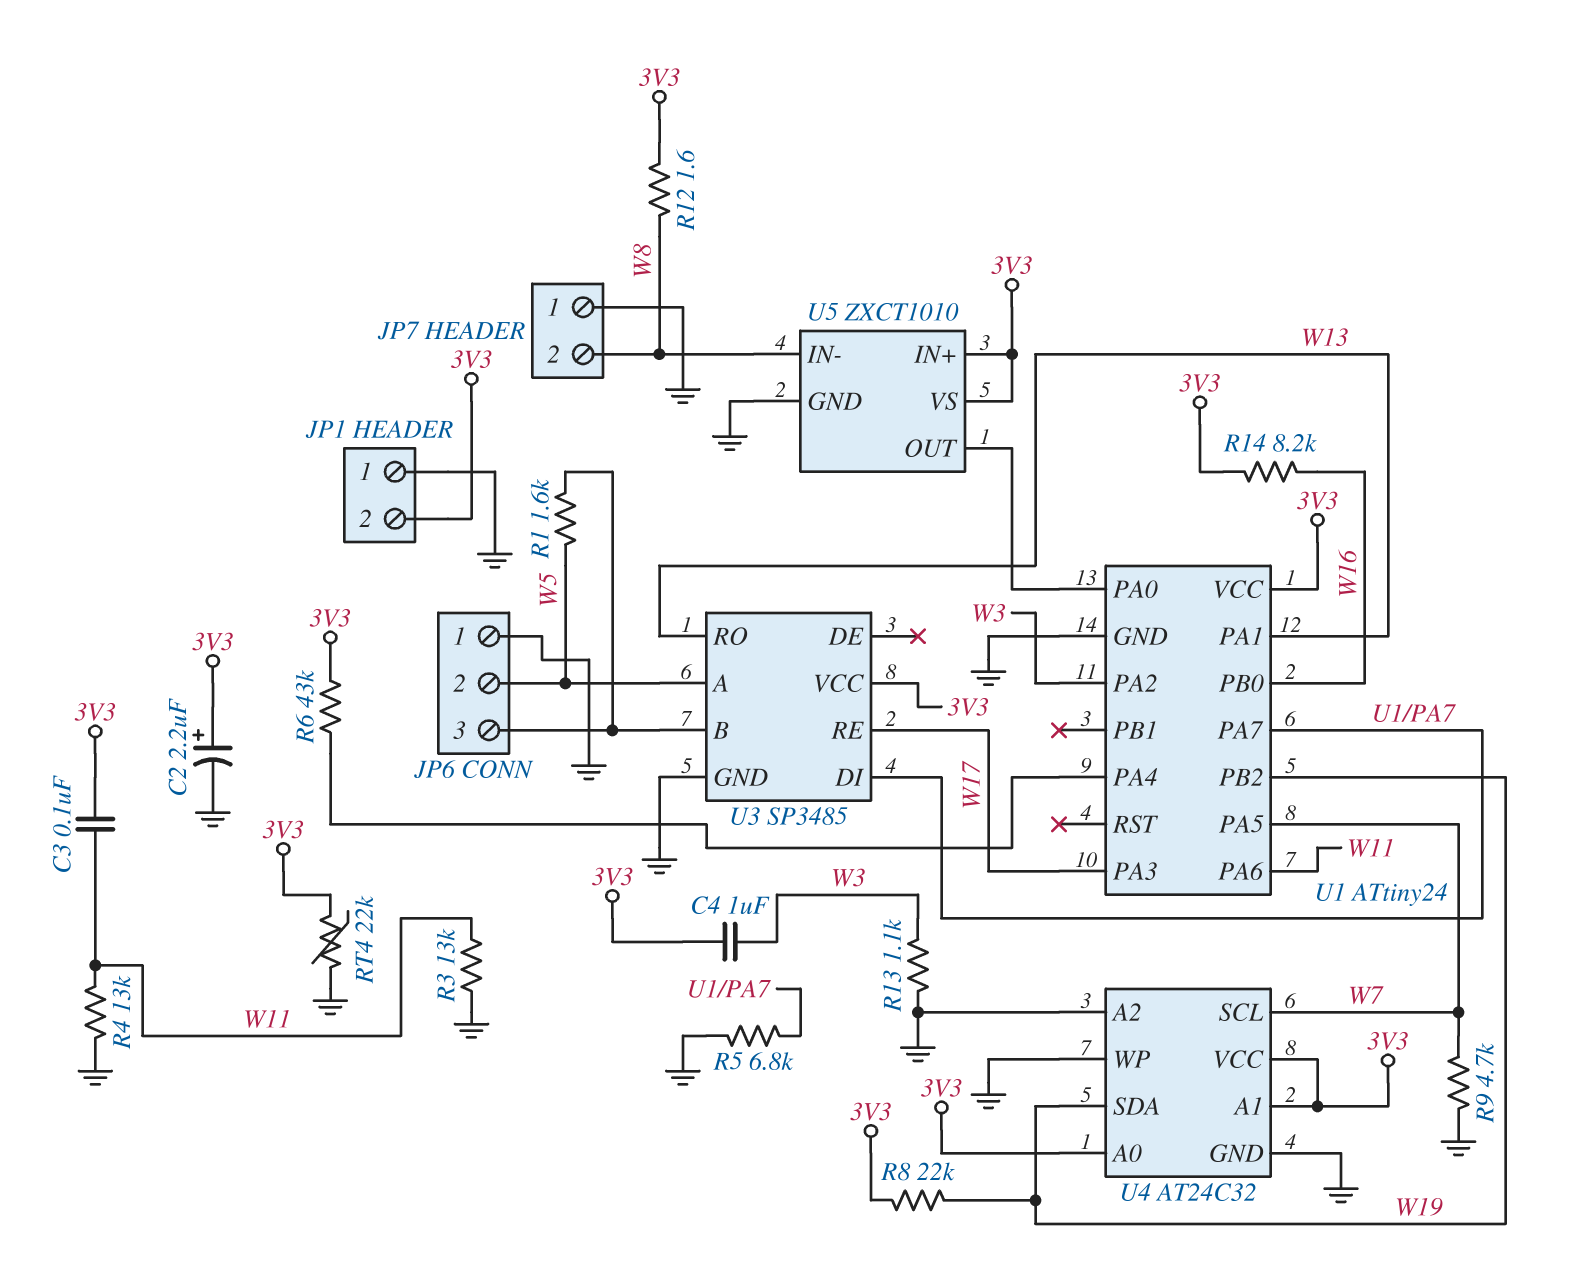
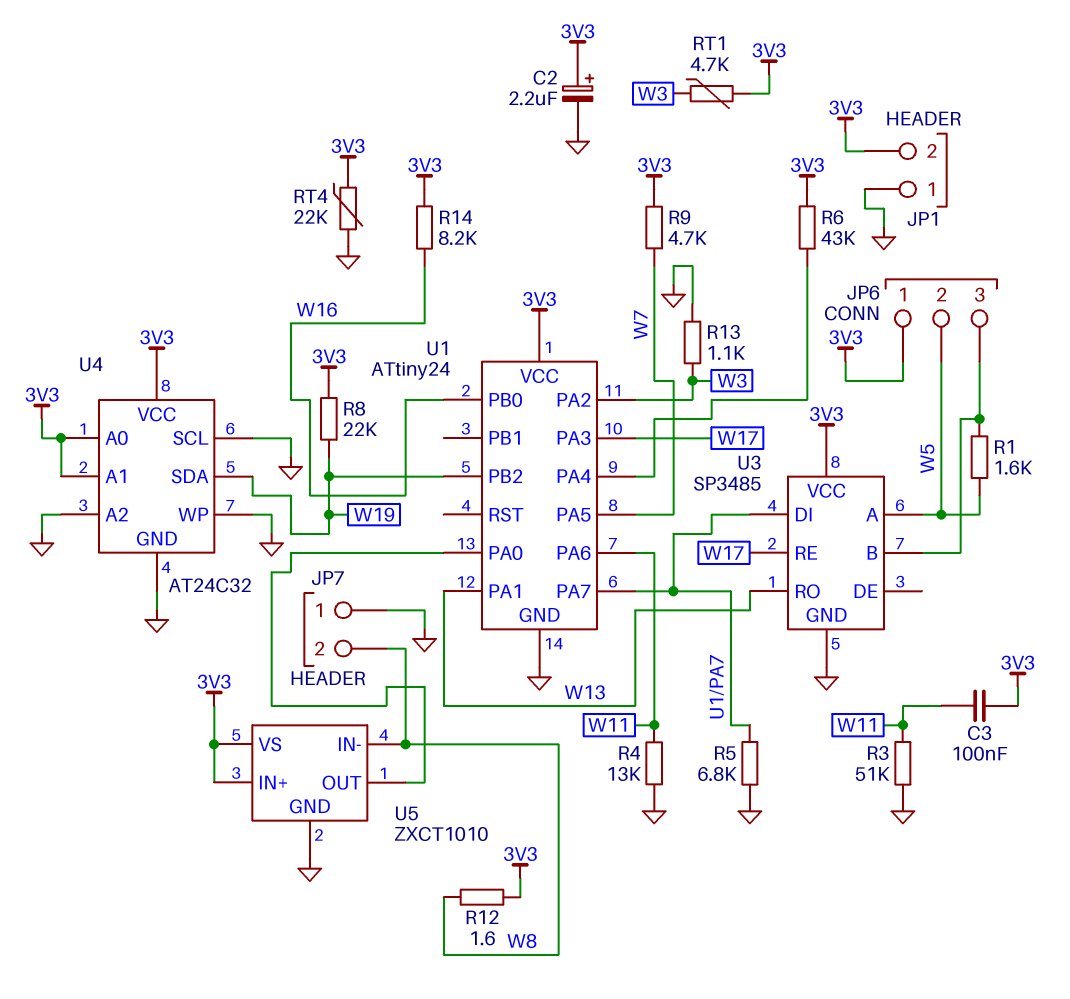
C4: 1uF (3V3, W3) -> none
JP6 pin 1: GND -> 3V3
R3: 13k (GND, W11) -> 51k (GND, W11)
R9: 4.7k (GND, W7) -> 4.7k (3V3, W7)
RT1: none -> 4.7k (3V3, W3)
U4 pin SCL: W7 -> GND

